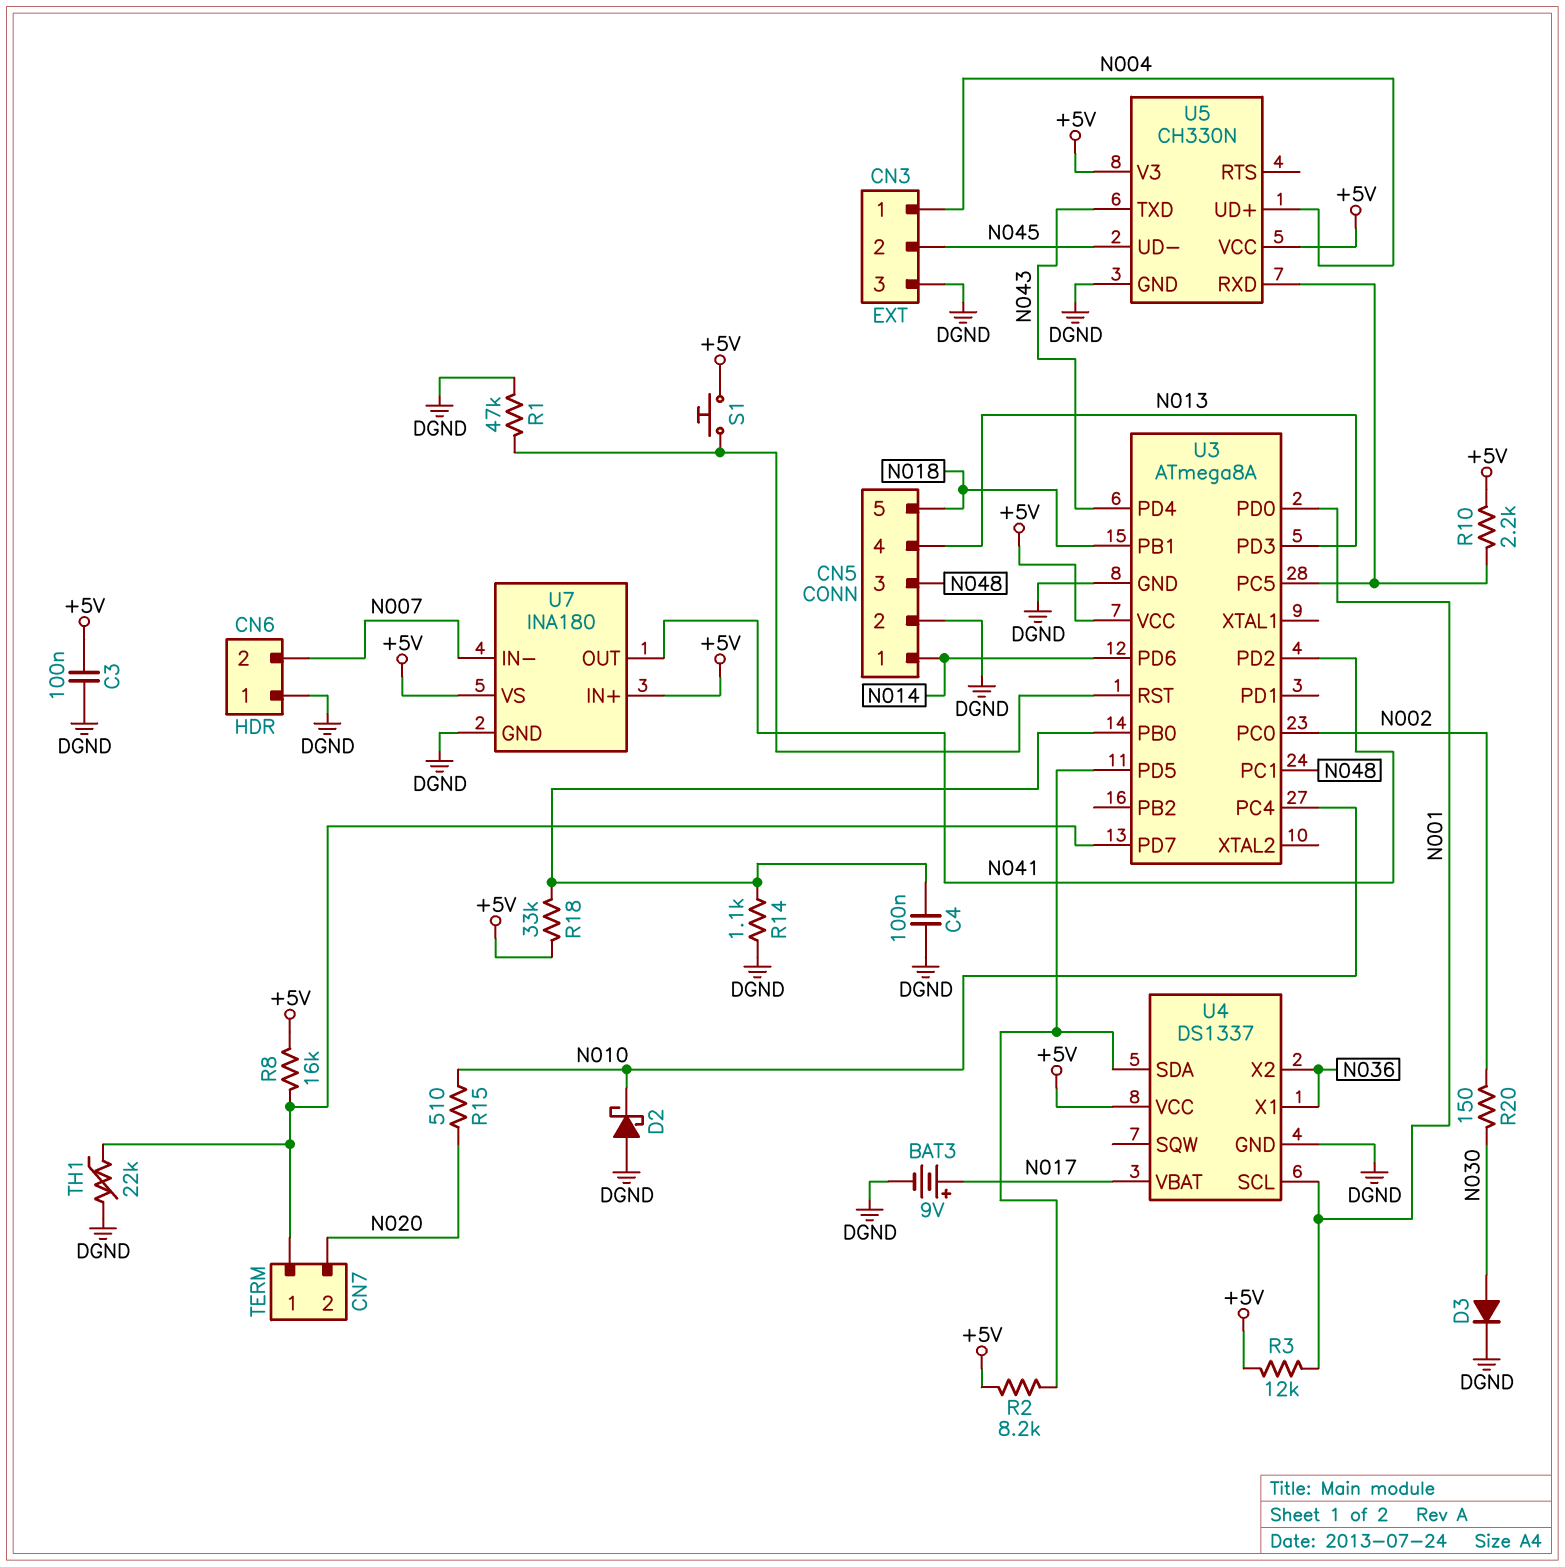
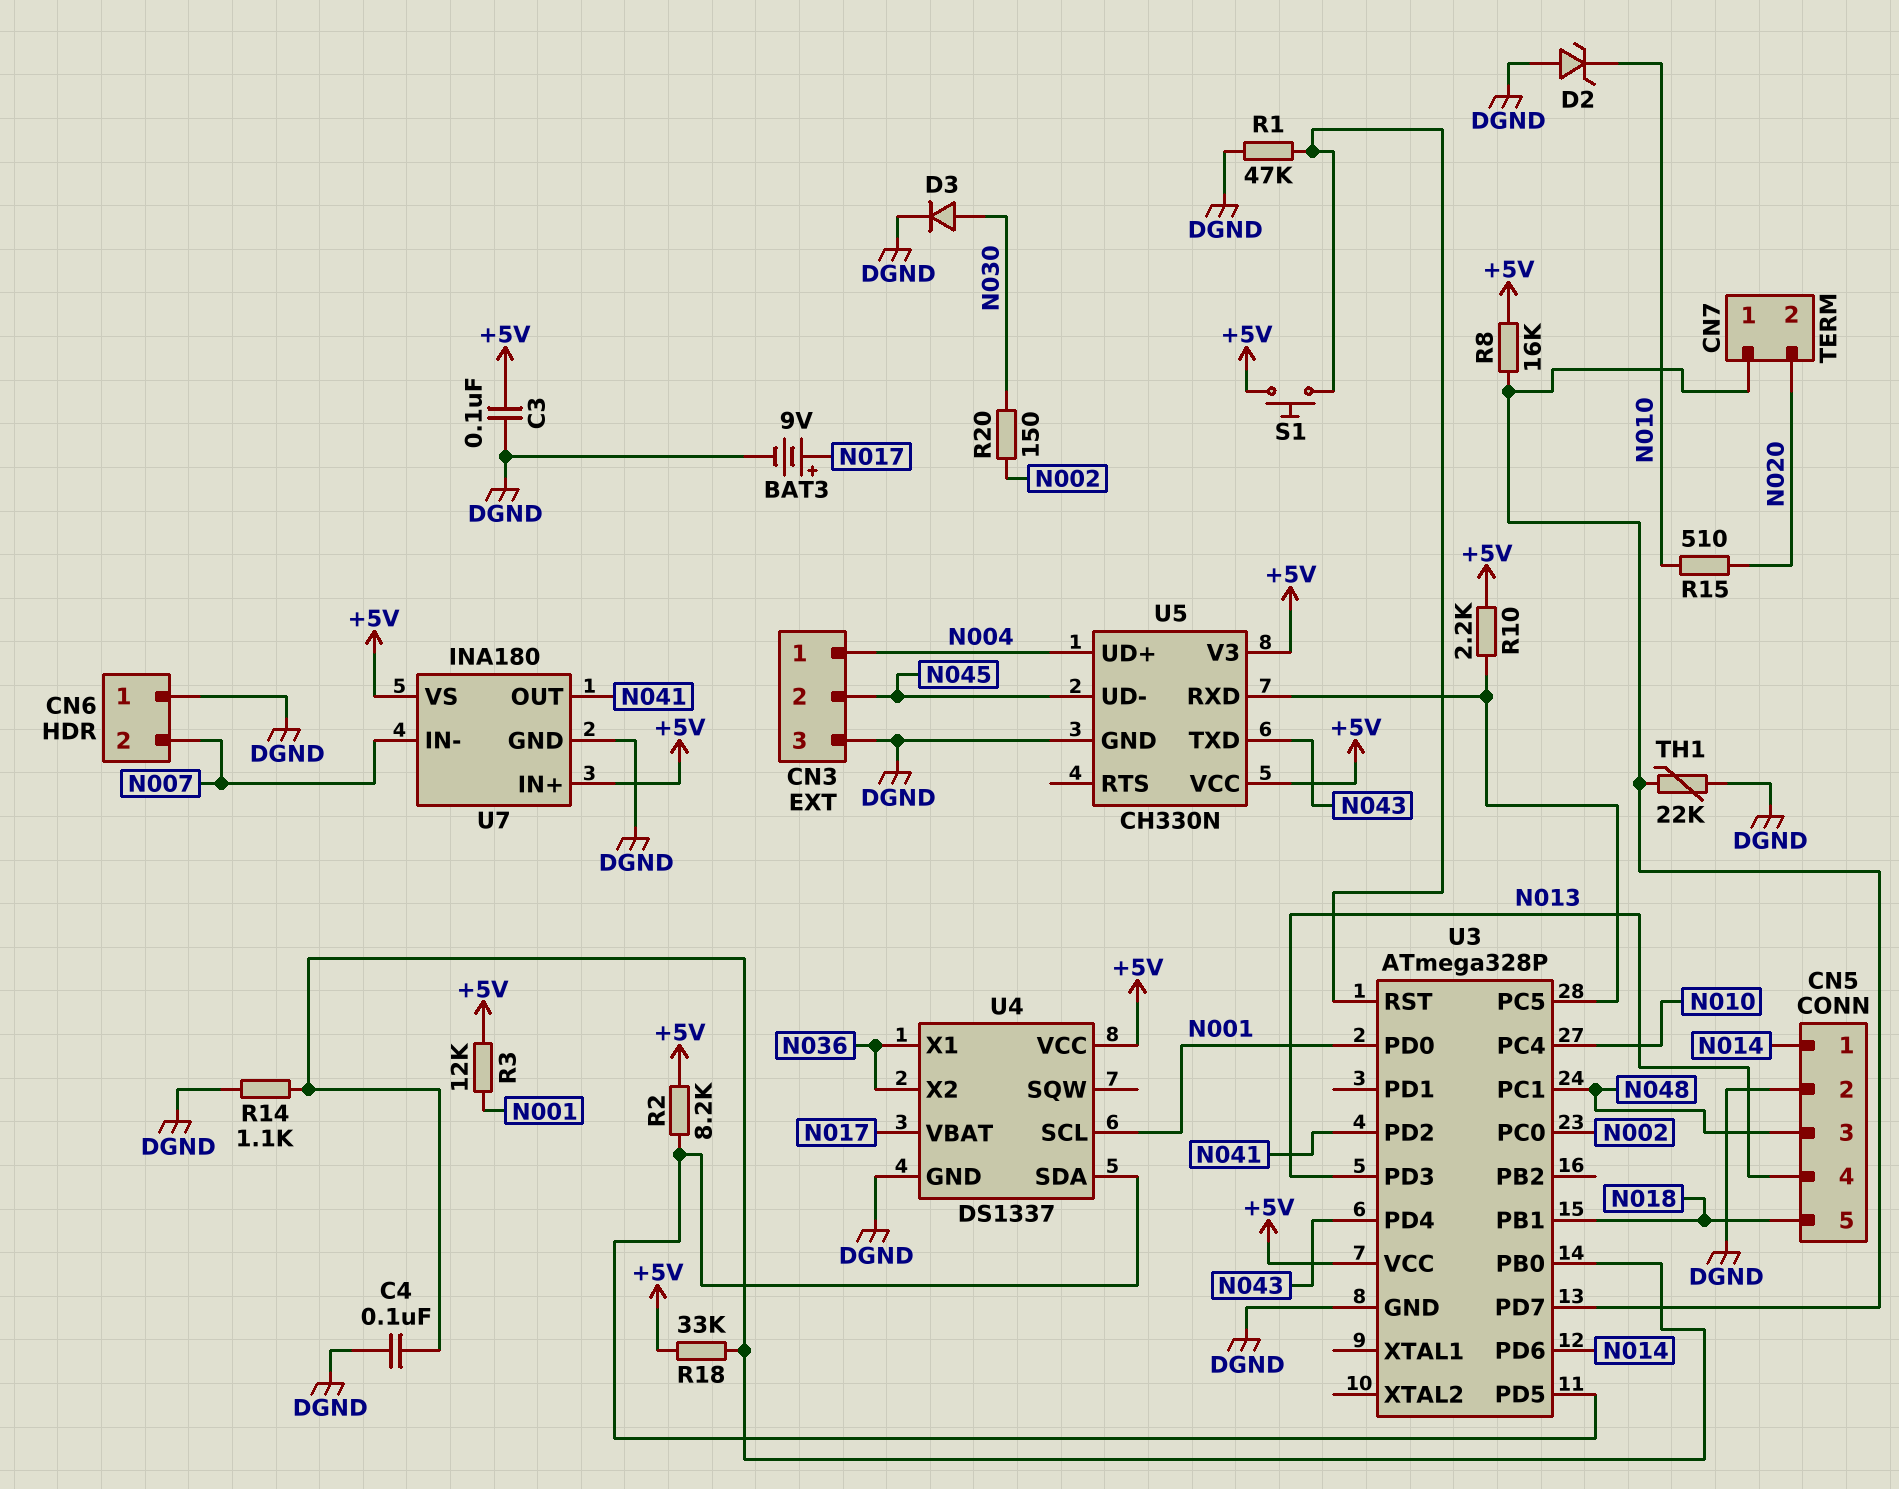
D2: schottky (A DGND, K N010) -> zener (A DGND, K N010)
U3: ATmega8A -> ATmega328P

